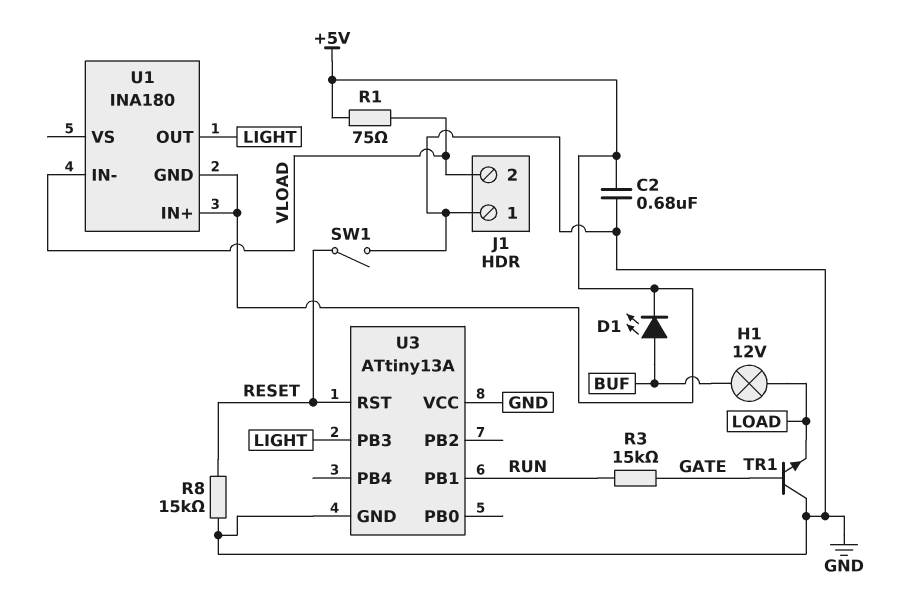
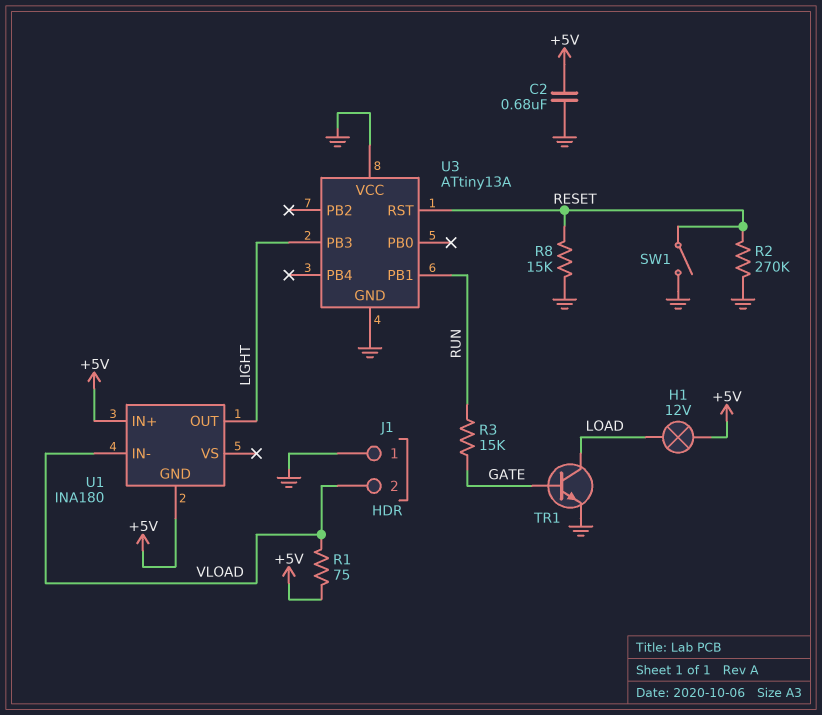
D1: LED (A BUF, K +5V) -> none
H1: lamp 12V (BUF, LOAD) -> lamp 12V (+5V, LOAD)
R2: none -> 270k (GND, RESET)
TR1: NPN (B GATE, C GND, E LOAD) -> NPN (B GATE, C LOAD, E GND)

